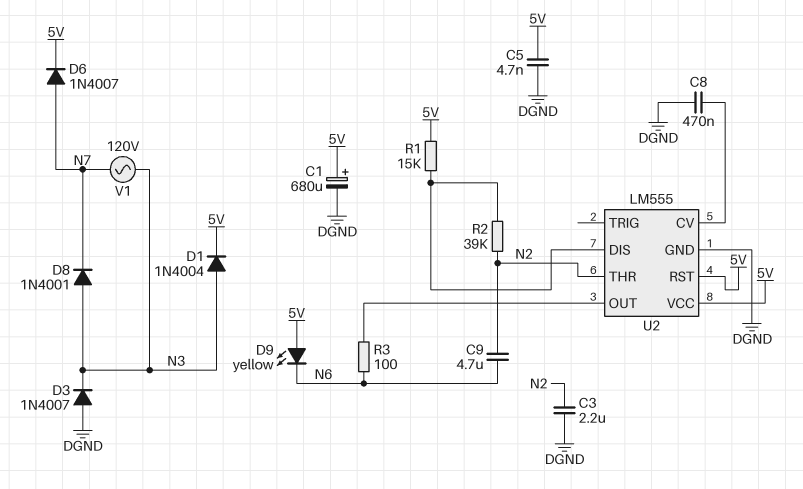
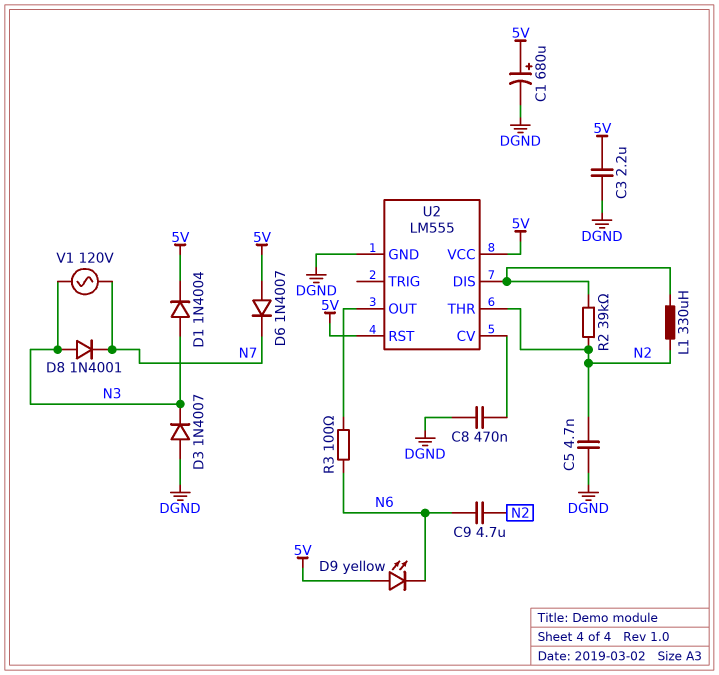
C3: 2.2uF (DGND, N2) -> 2.2uF (5V, DGND)
C5: 4.7nF (5V, DGND) -> 4.7nF (DGND, N2)
D6: diode 1N4007 (A N7, K 5V) -> diode 1N4007 (A 5V, K N7)
L1: none -> 330uH (N2, U2/DIS)
R1: 15k (5V, U2/DIS) -> none

